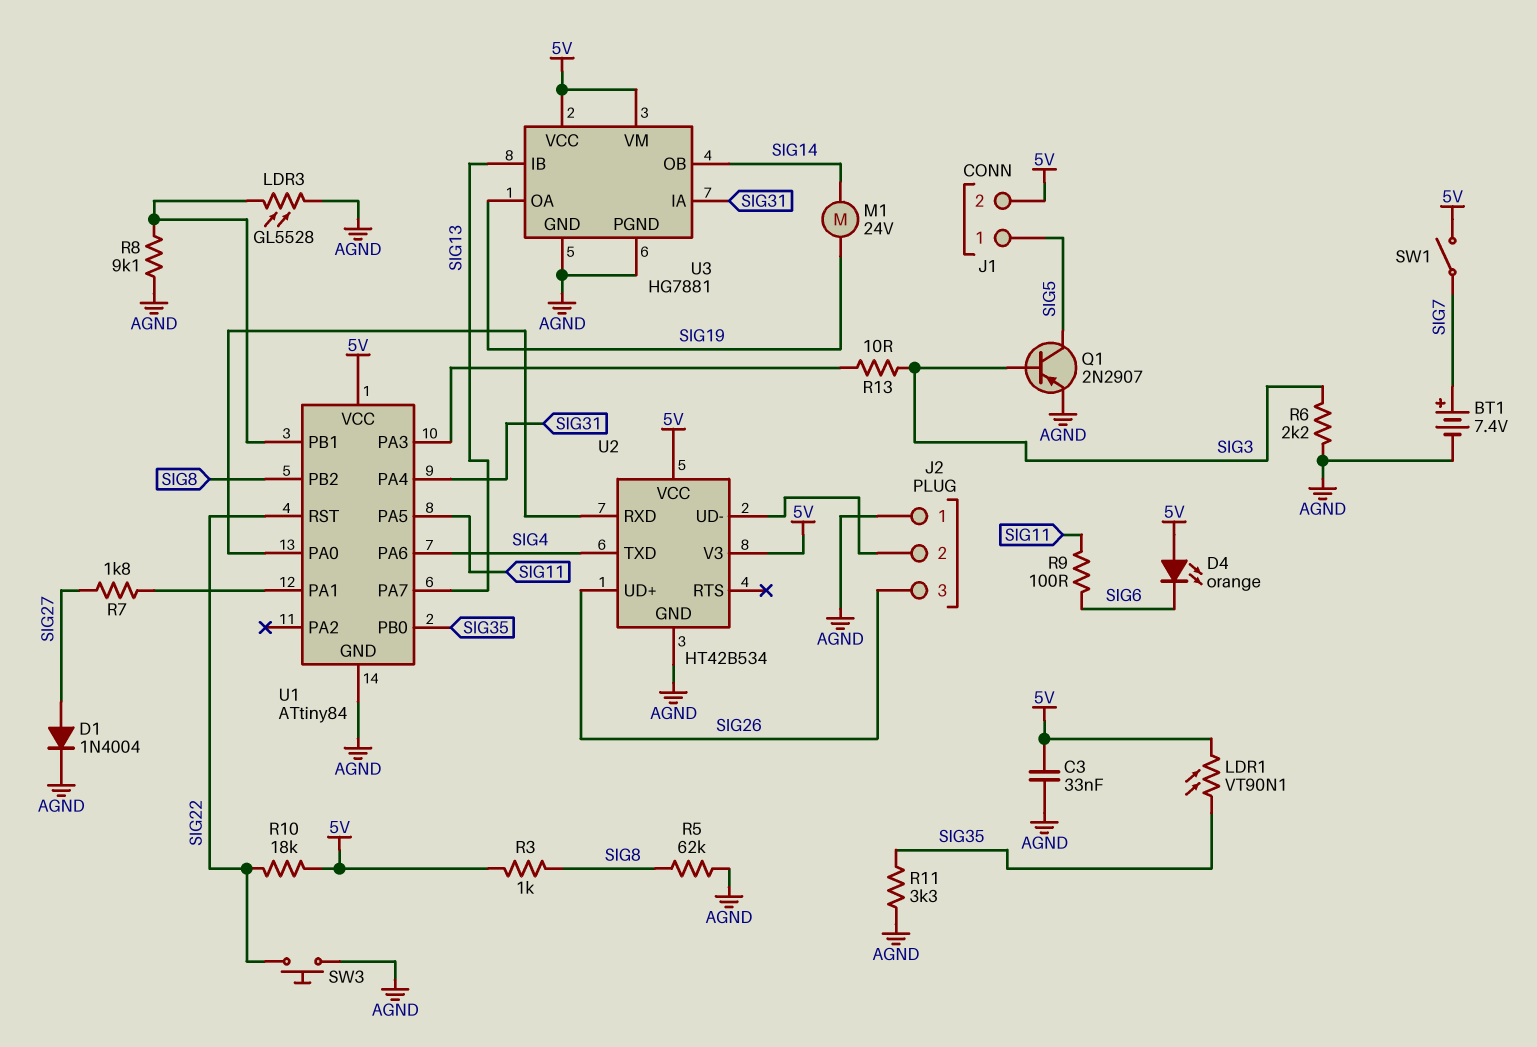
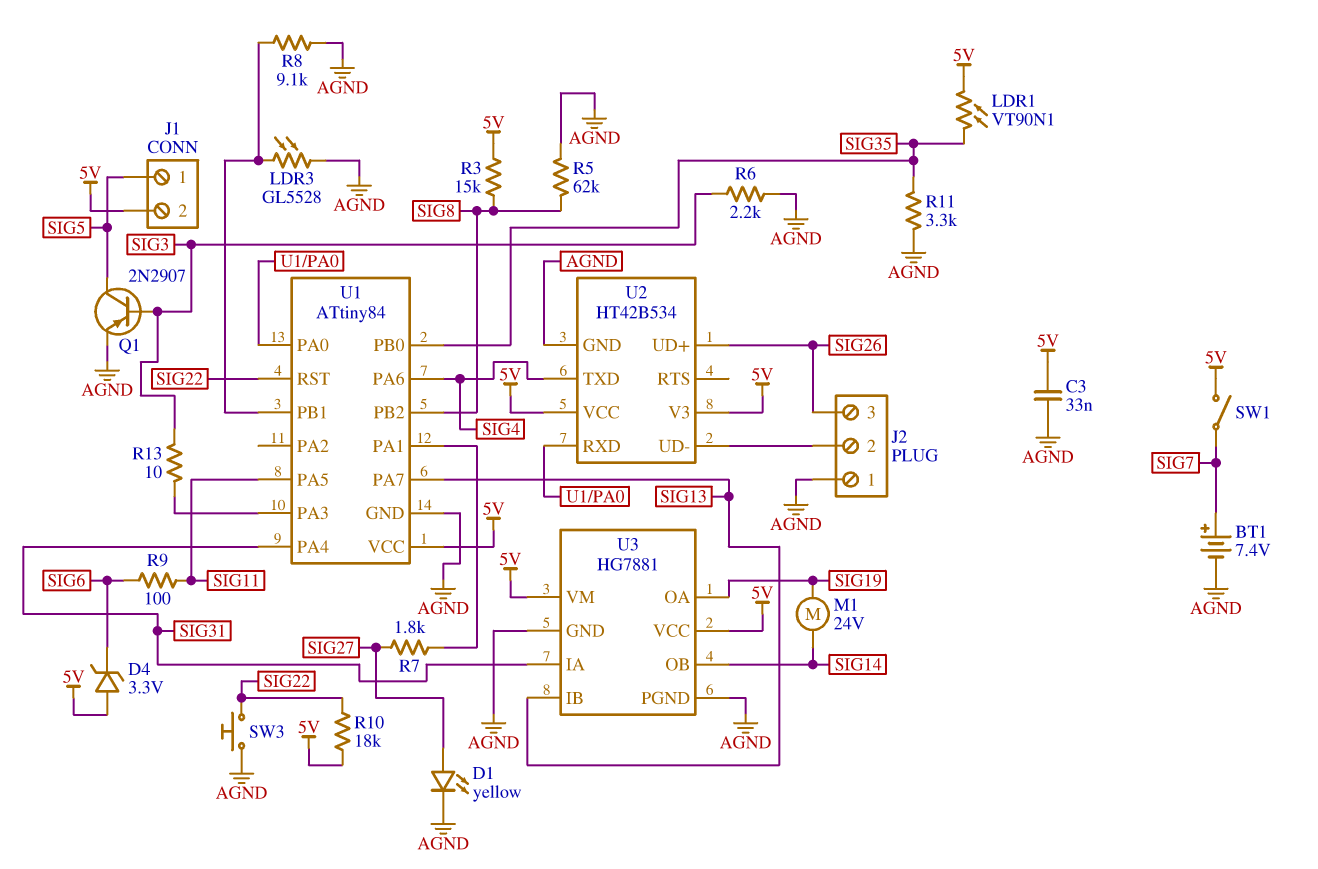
D1: diode 1N4004 (A SIG27, K AGND) -> LED yellow (A SIG27, K AGND)
D4: LED orange (A 5V, K SIG6) -> zener 3.3V (A 5V, K SIG6)
R3: 1k (5V, SIG8) -> 15k (5V, SIG8)

